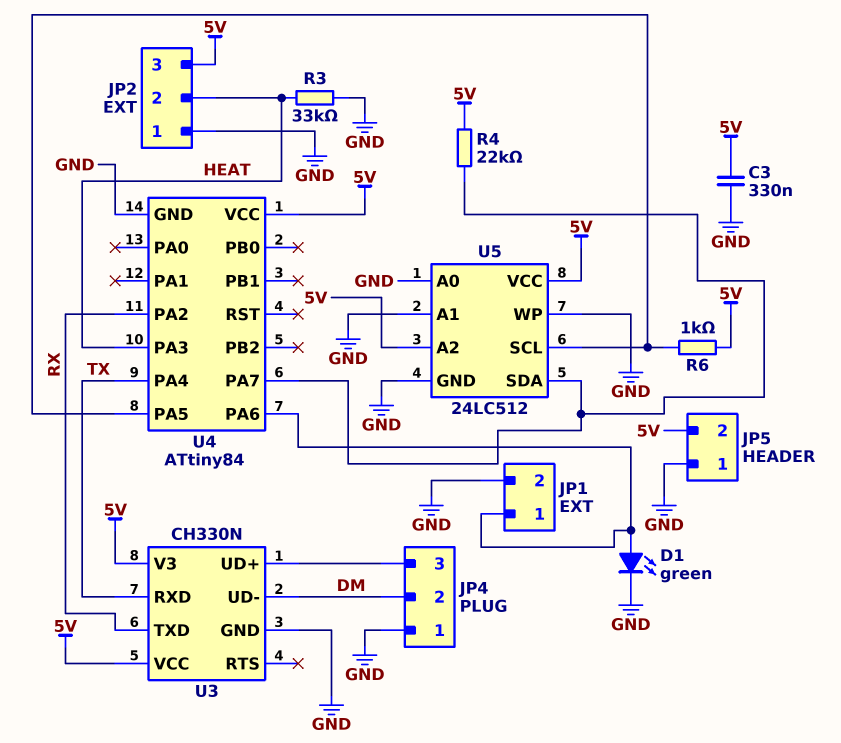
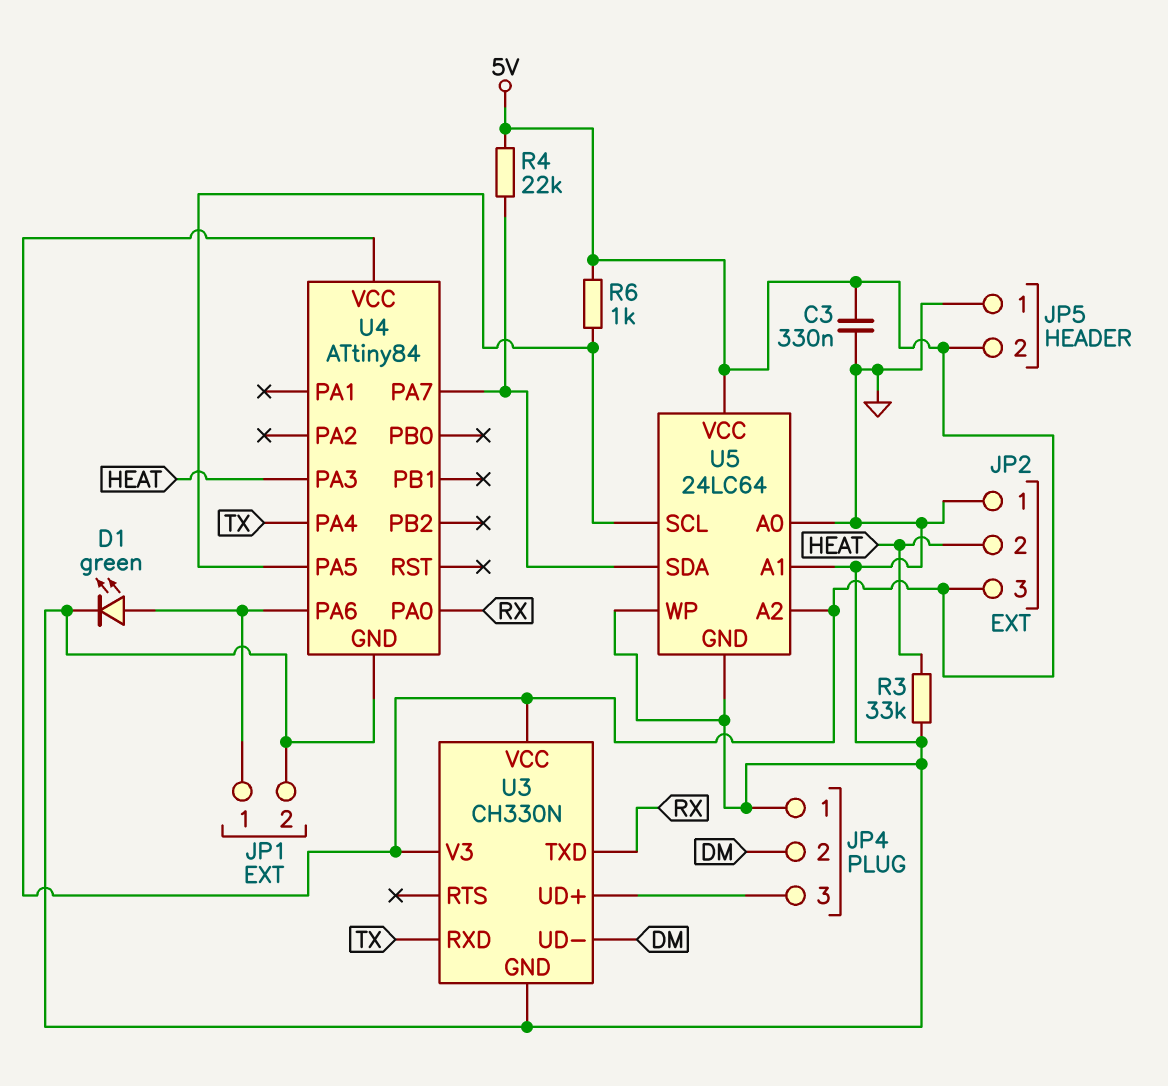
U4 pin PA0: none -> RX
U4 pin PA2: RX -> none
U5: 24LC512 -> 24LC64

